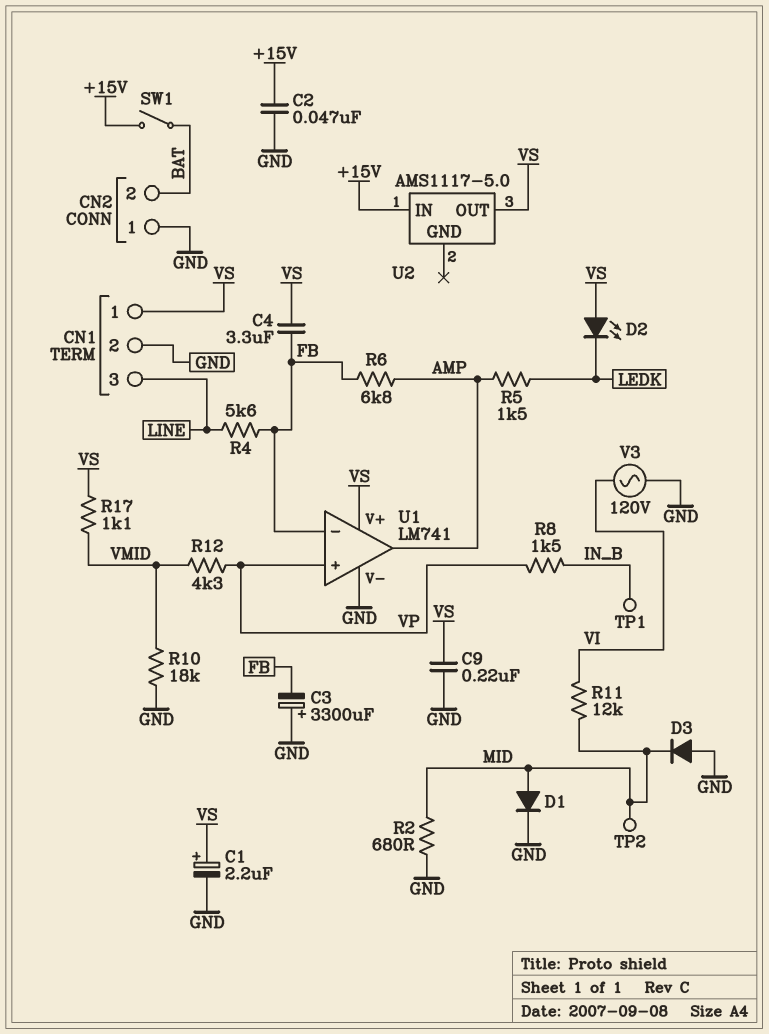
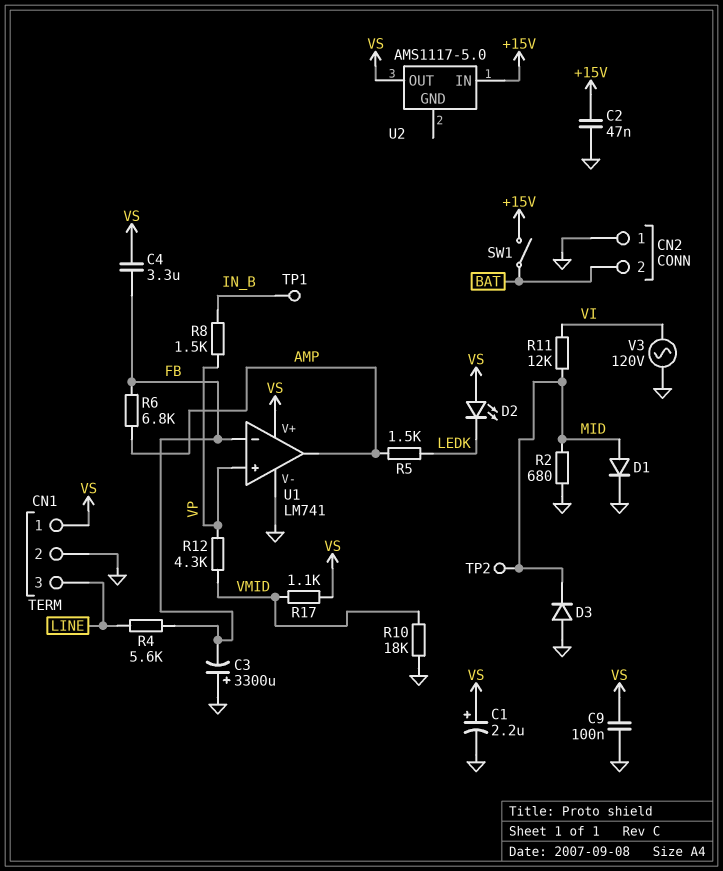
C9: 220nF (GND, VS) -> 100nF (GND, VS)

